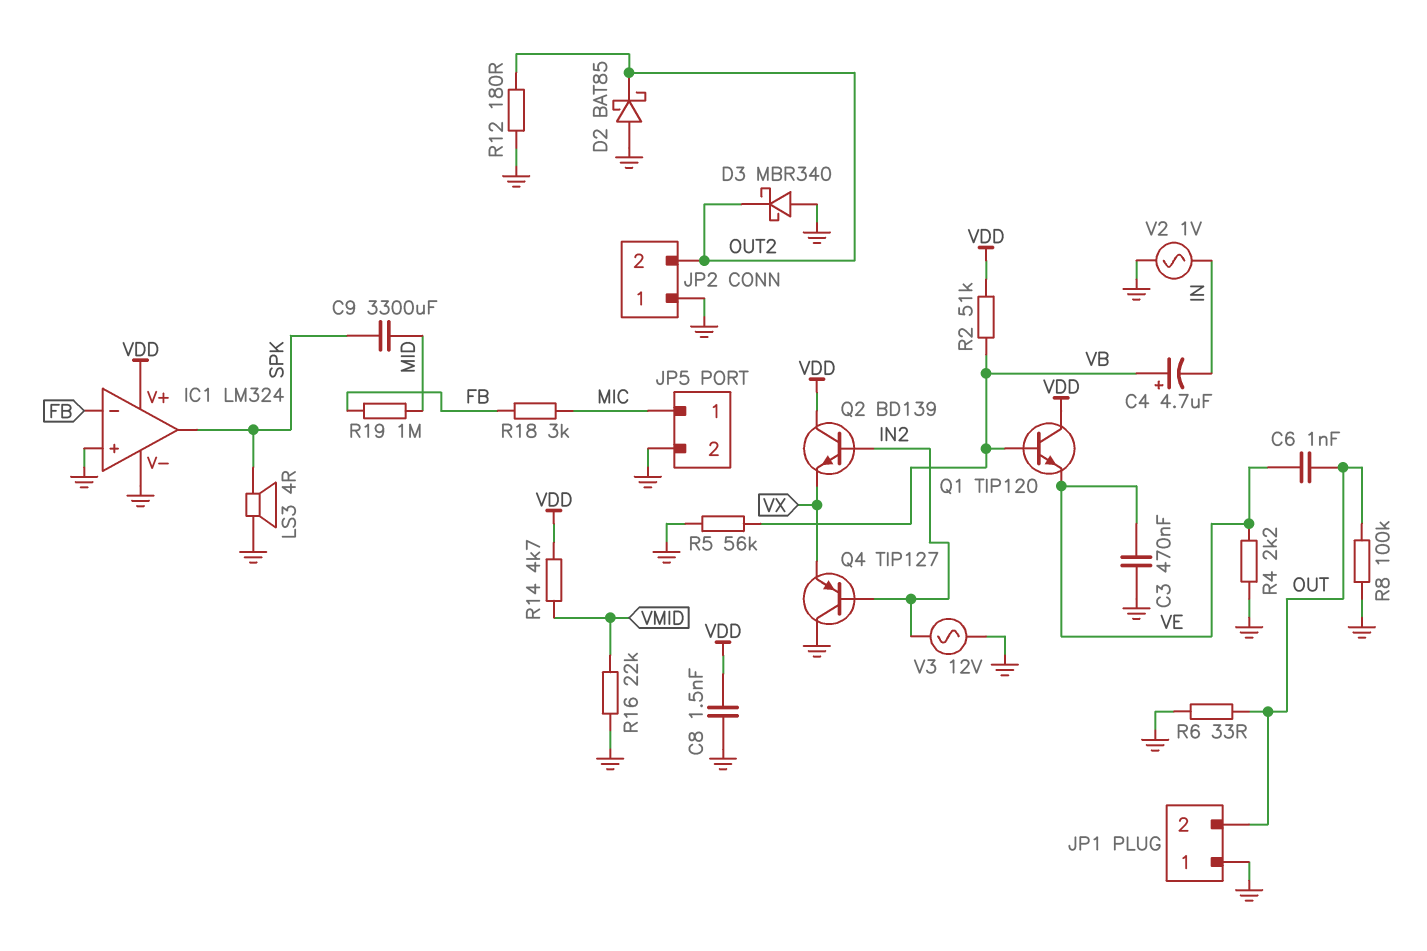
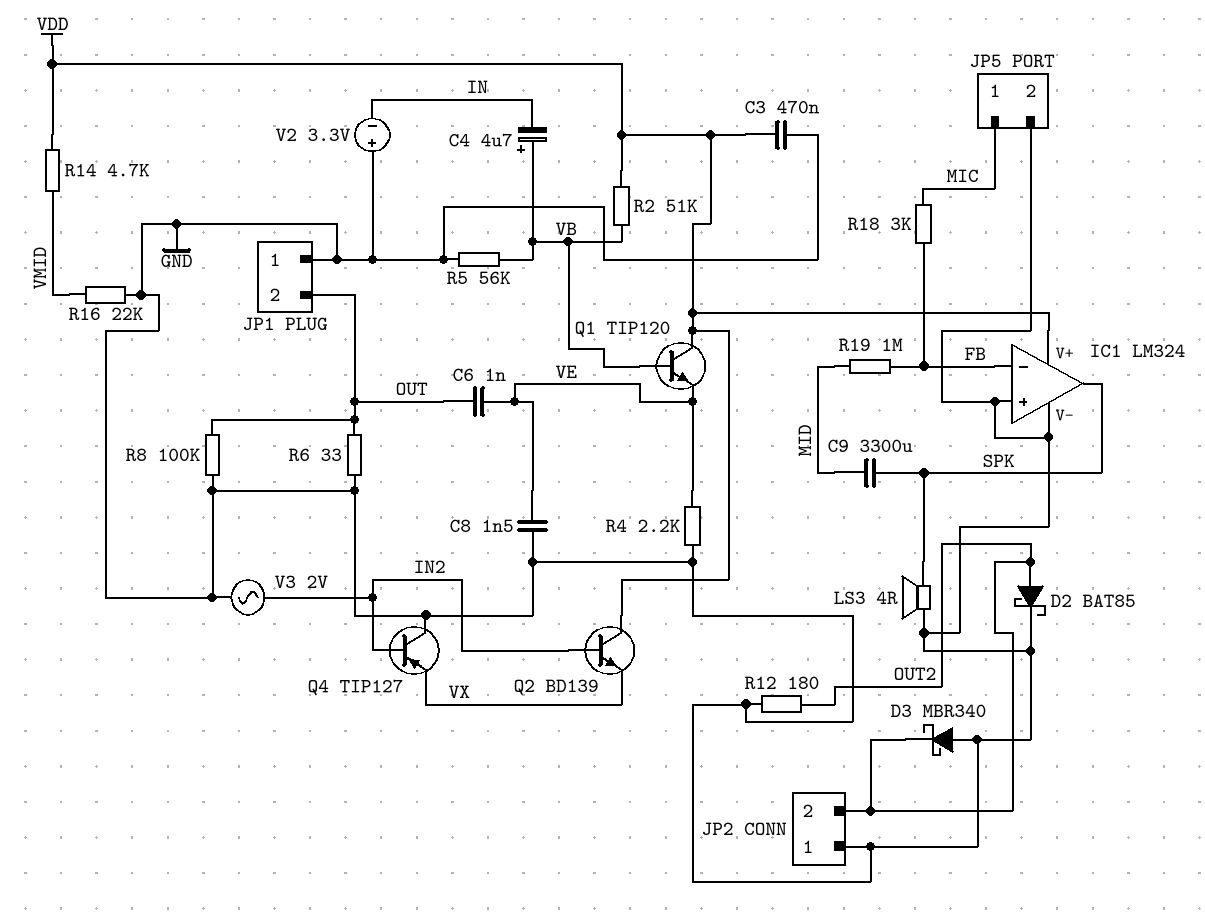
C3: 470nF (GND, VE) -> 470nF (GND, VDD)
C8: 1.5nF (GND, VDD) -> 1.5nF (GND, VE)
D2: schottky BAT85 (A GND, K OUT2) -> schottky BAT85 (A OUT2, K GND)
V2: AC 1V (GND, IN) -> 3.3V (plus GND, minus IN)
V3: AC 12V (GND, IN2) -> AC 2V (GND, IN2)

